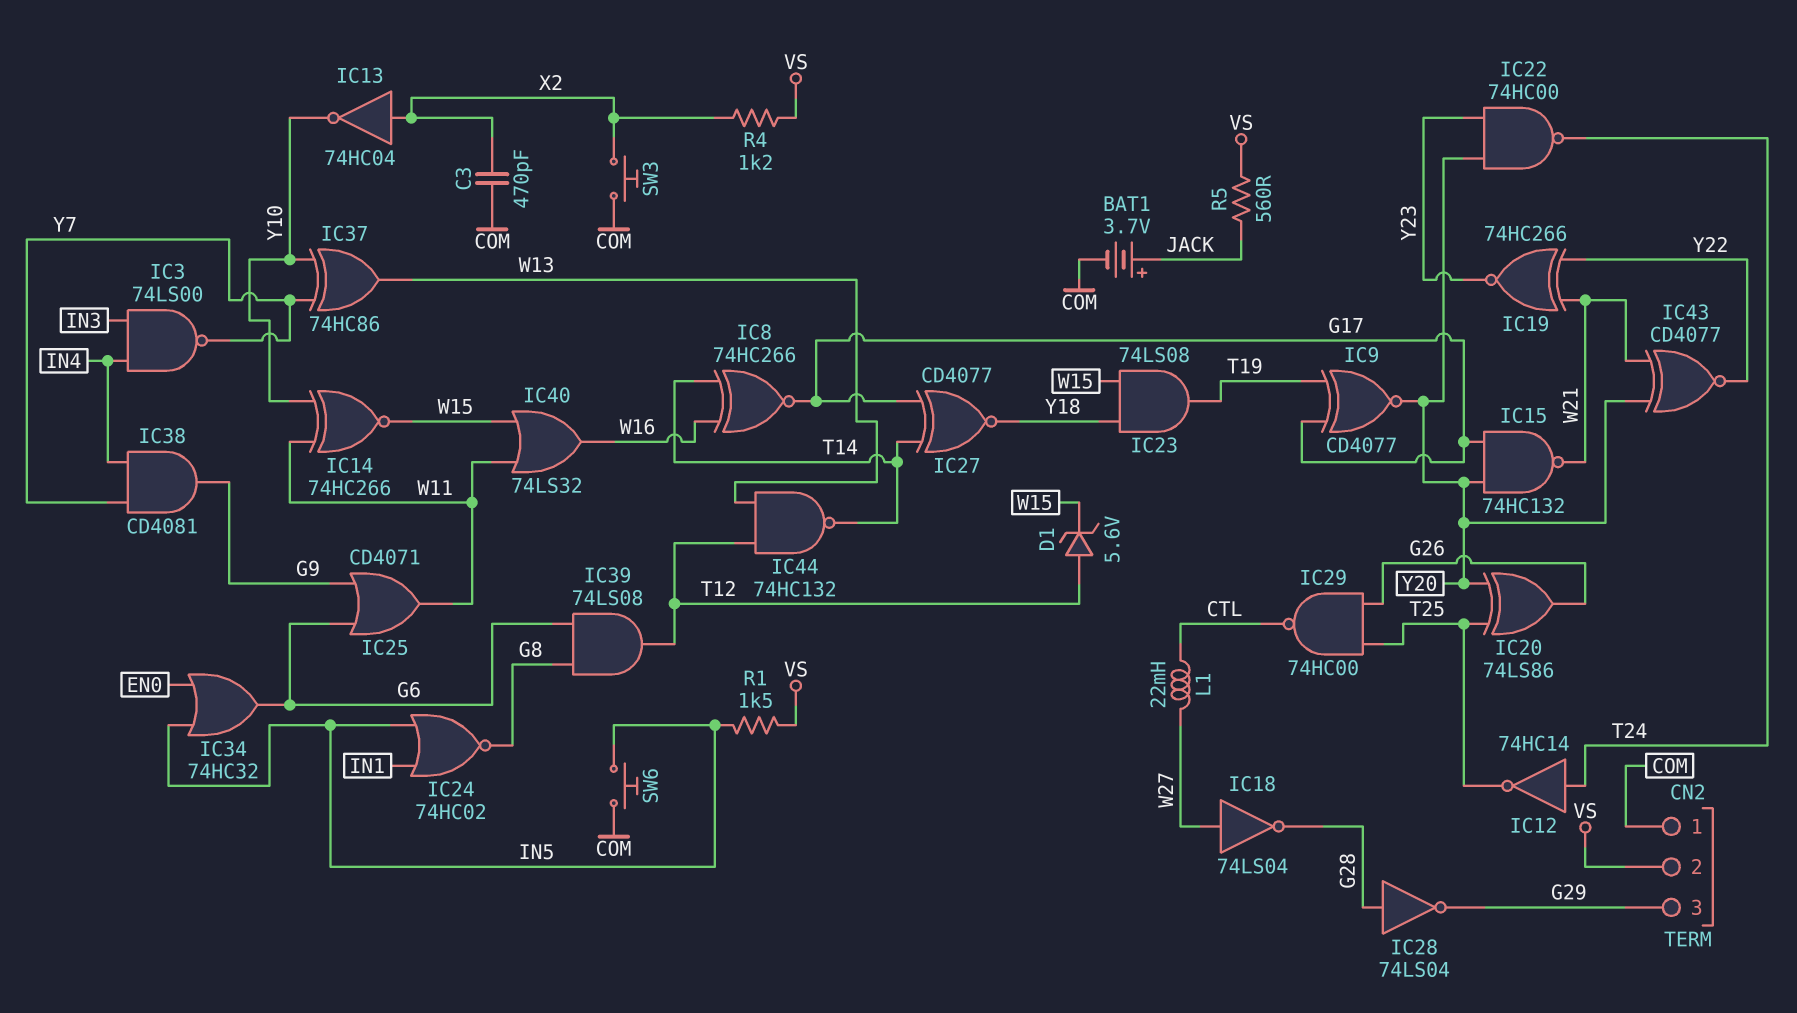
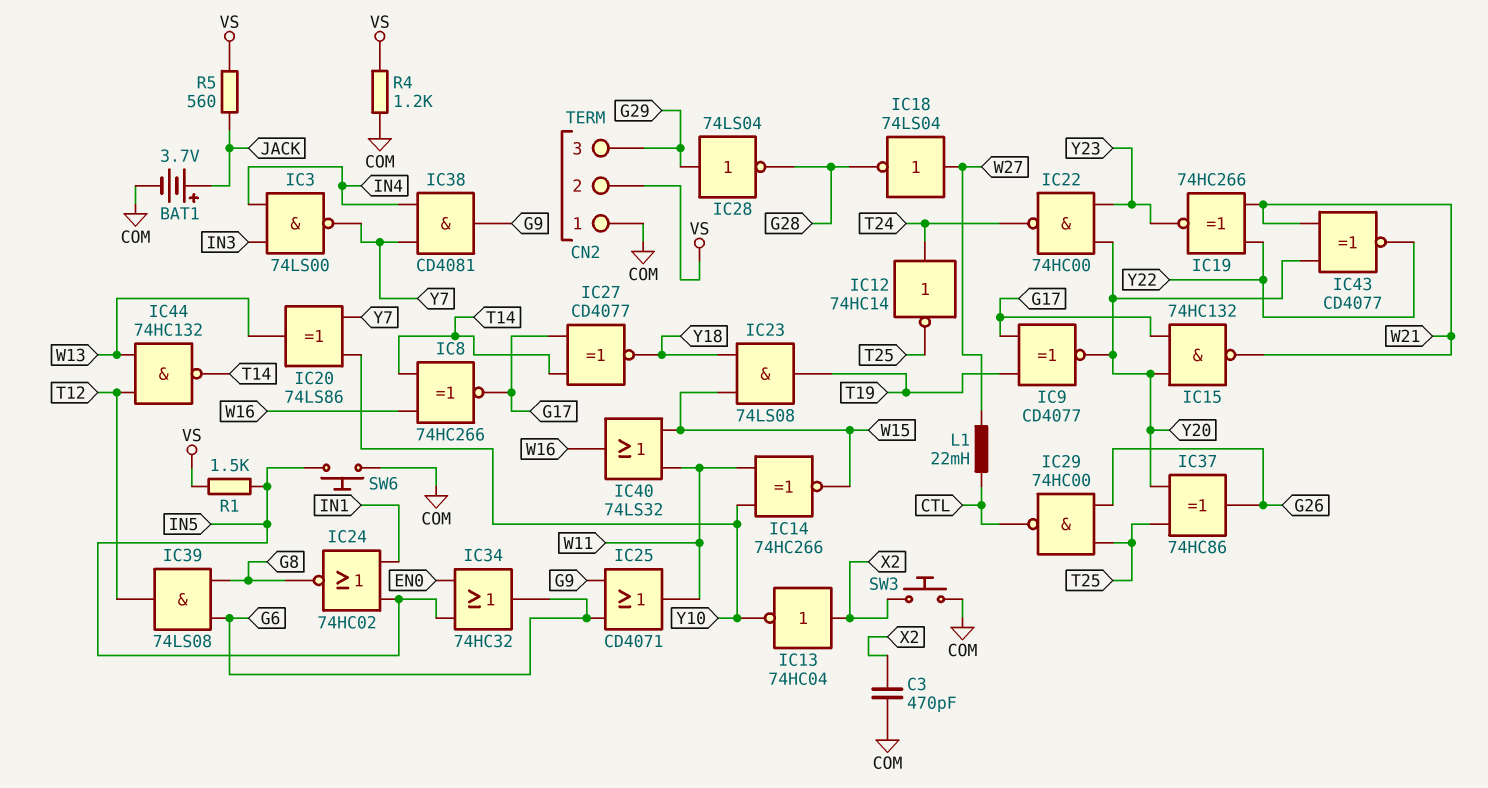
D1: zener 5.6V (A T12, K W15) -> none
IC20: XOR 74LS86 (in T25, in Y20, out G26) -> XOR 74LS86 (in Y7, in Y10, out W13)
IC28: NOT 74LS04 (in G28, out G29) -> NOT 74LS04 (in G29, out G28)
IC37: XOR 74HC86 (in Y7, in Y10, out W13) -> XOR 74HC86 (in T25, in Y20, out G26)
R4: 1.2k (VS, X2) -> 1.2k (COM, VS)

